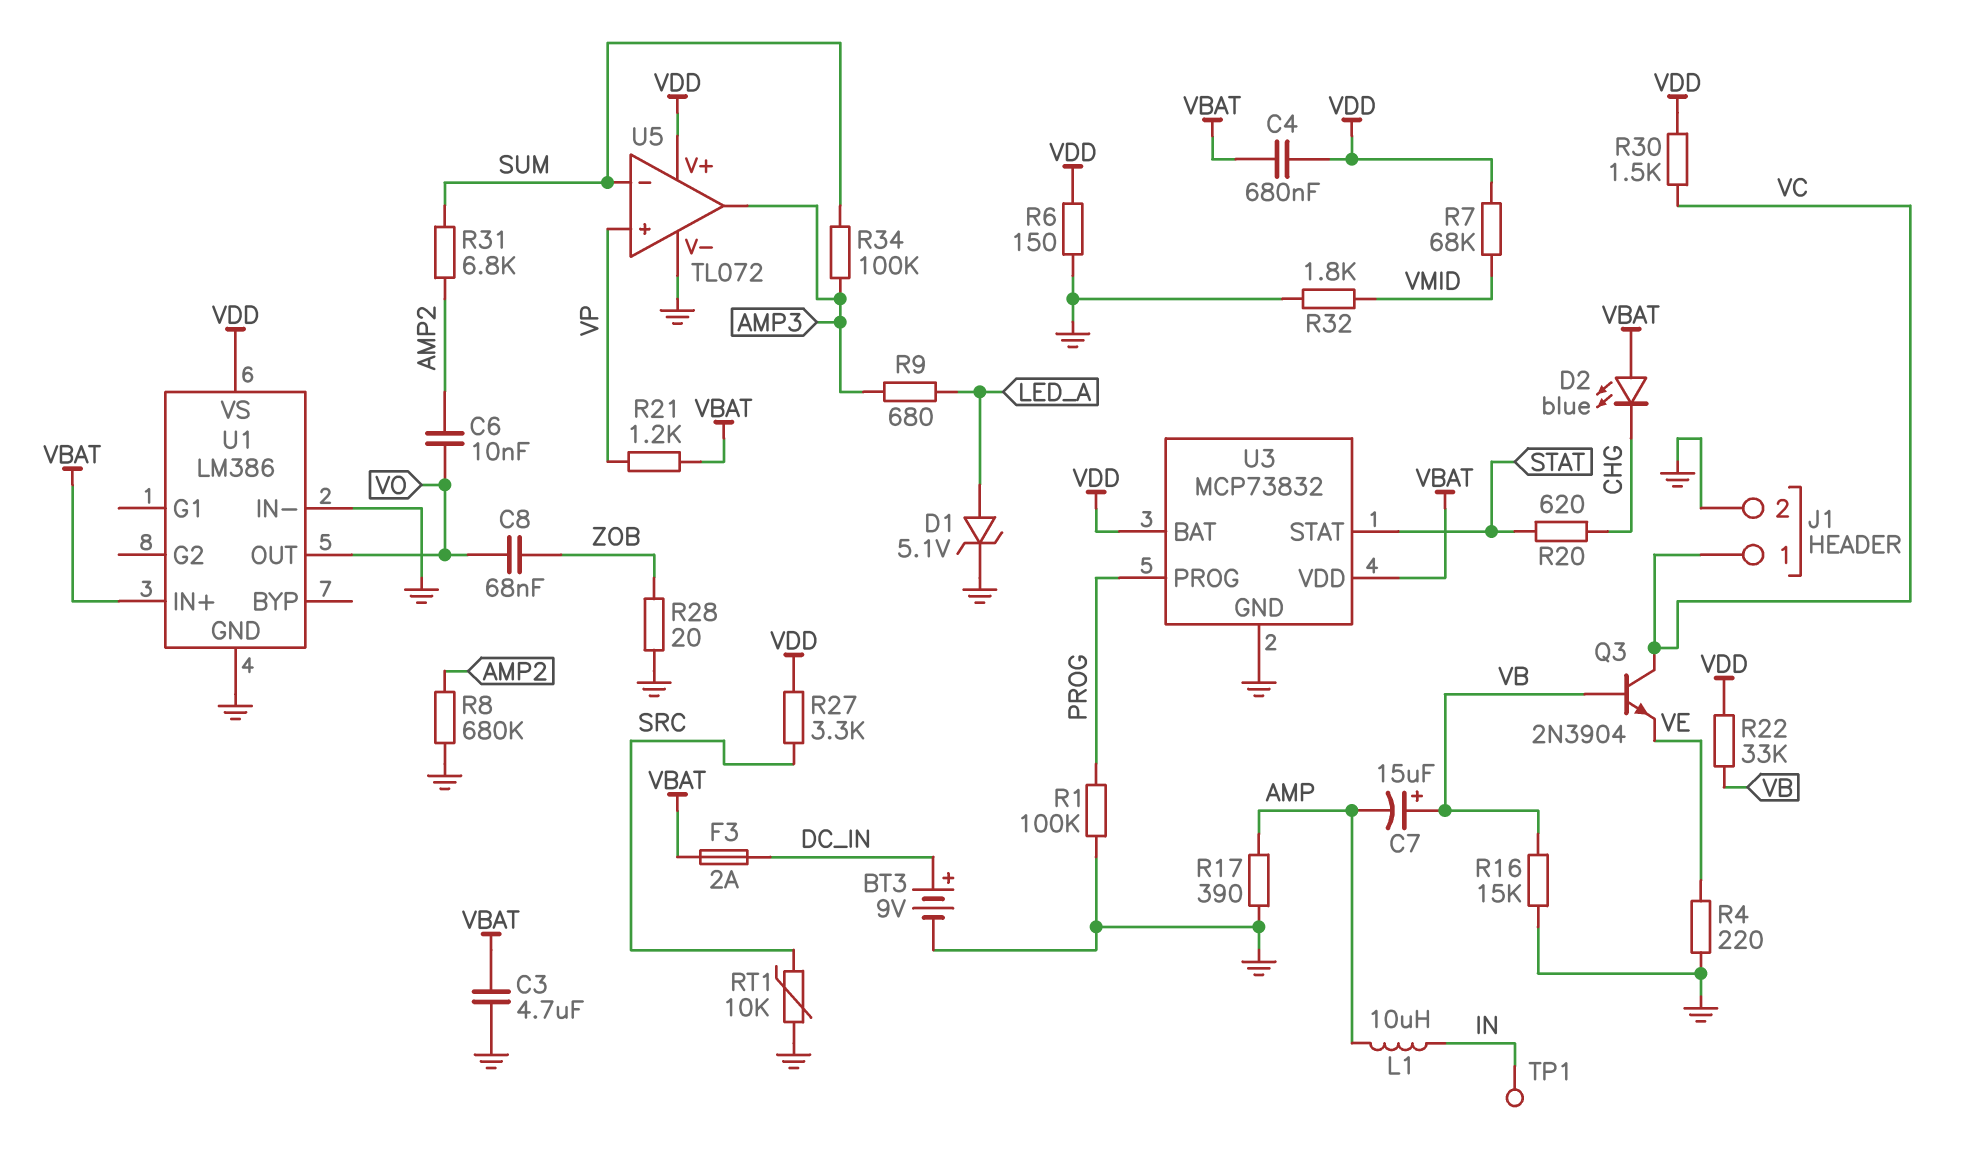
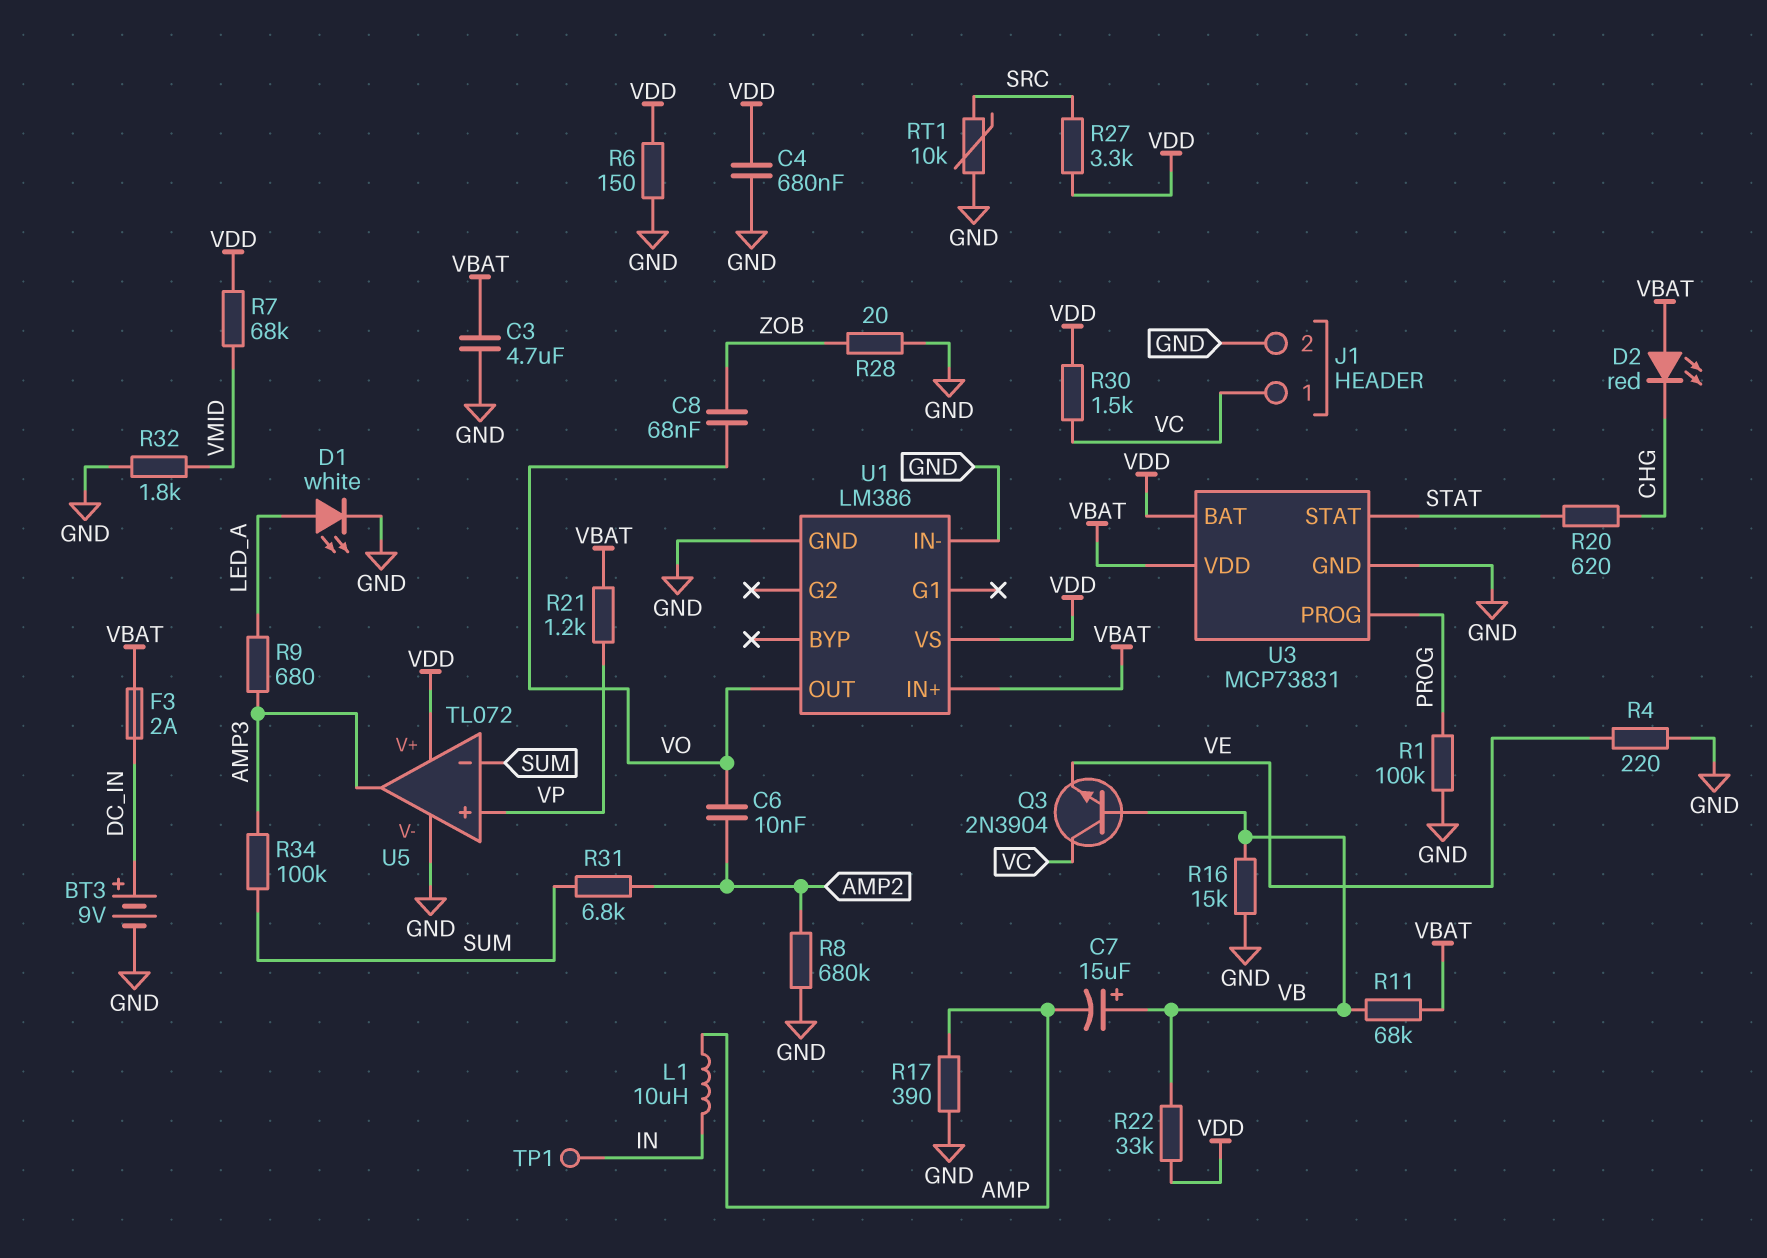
C4: 680nF (VBAT, VDD) -> 680nF (GND, VDD)
D1: zener 5.1V (A LED_A, K GND) -> LED white (A LED_A, K GND)
D2: LED blue (A VBAT, K CHG) -> LED red (A VBAT, K CHG)
R11: none -> 68k (VB, VBAT)
U3: MCP73832 -> MCP73831

